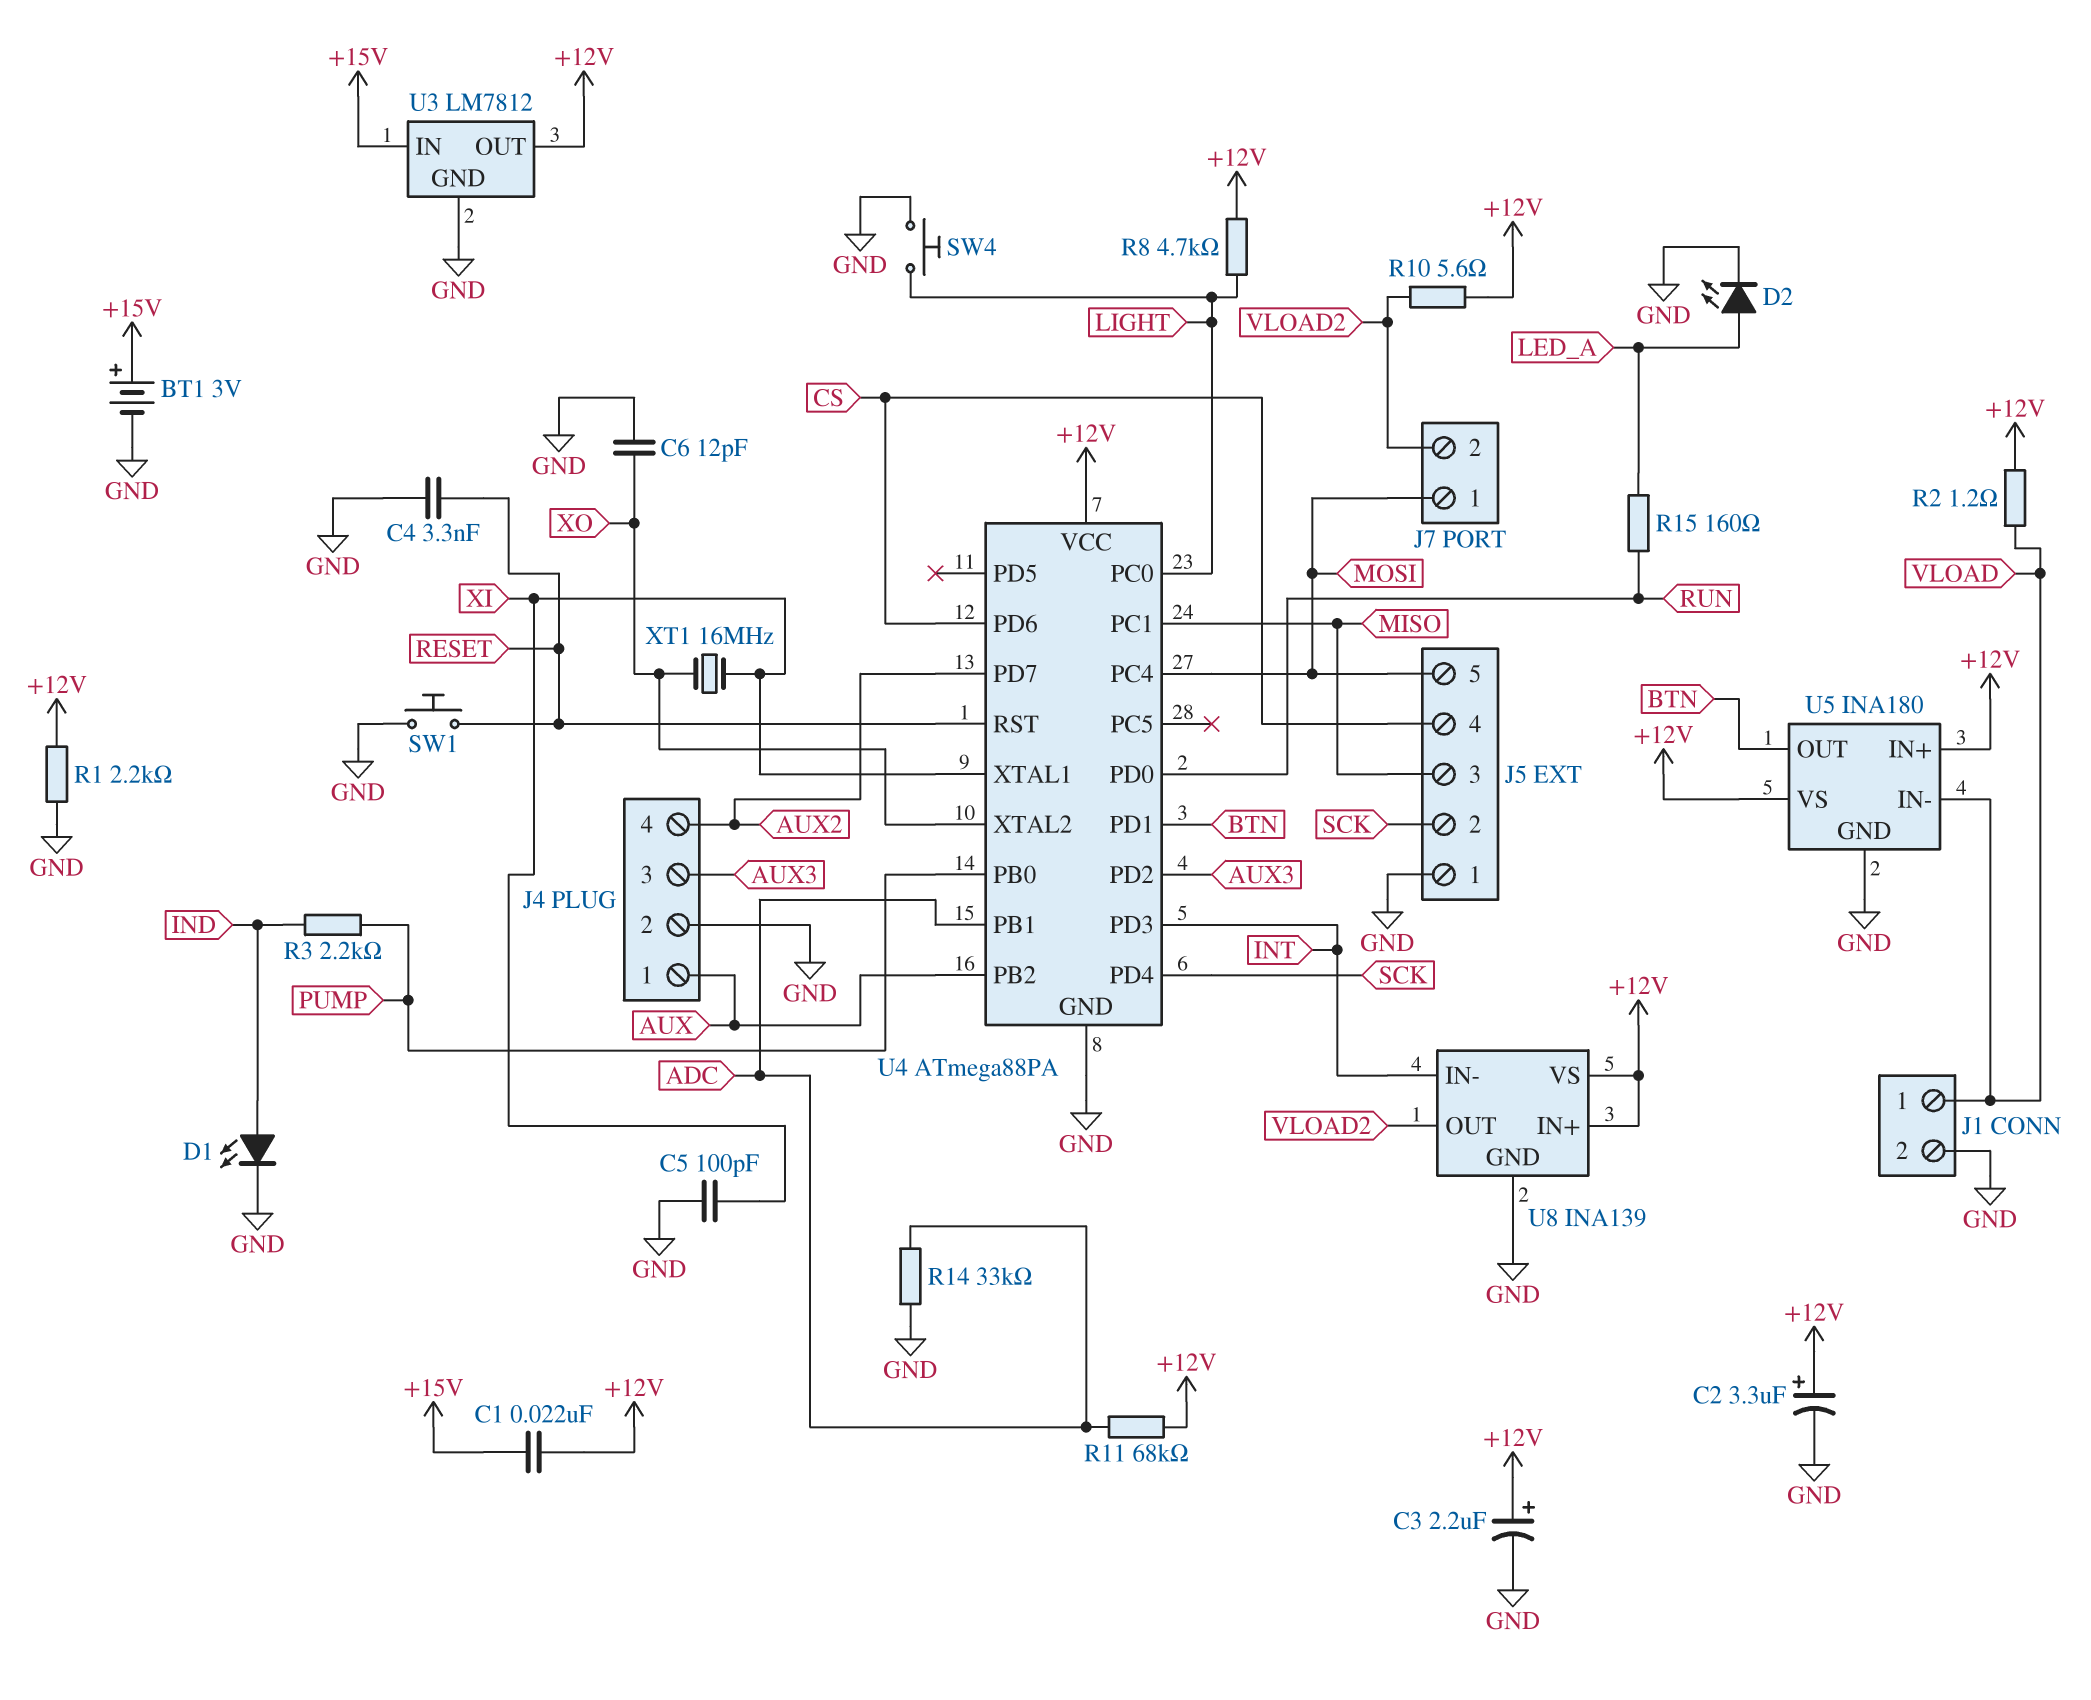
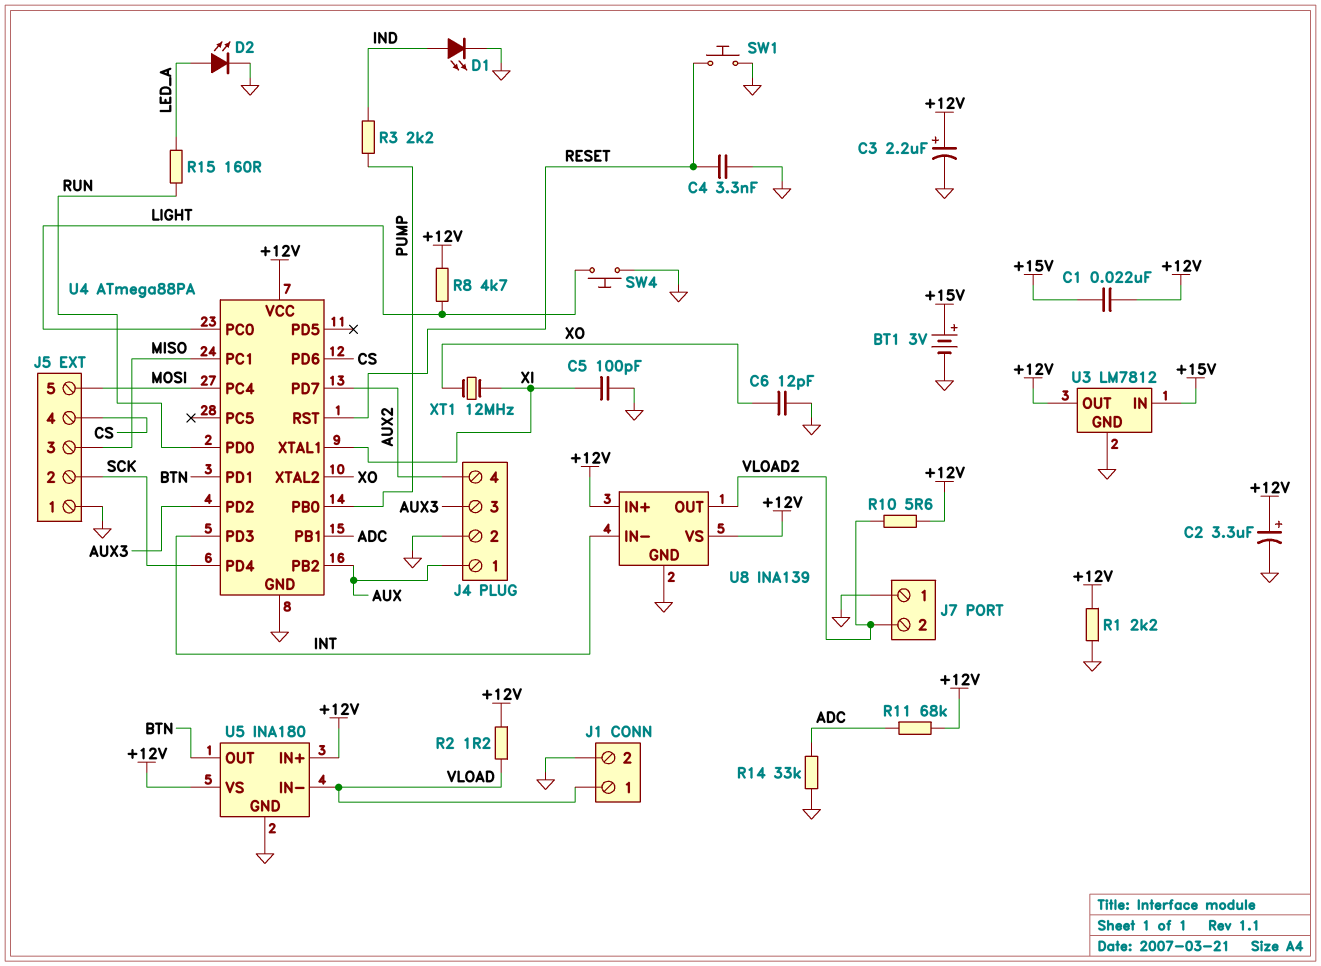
J7 pin 1: MOSI -> GND
XT1: 16MHz (XI, XO) -> 12MHz (XI, XO)

